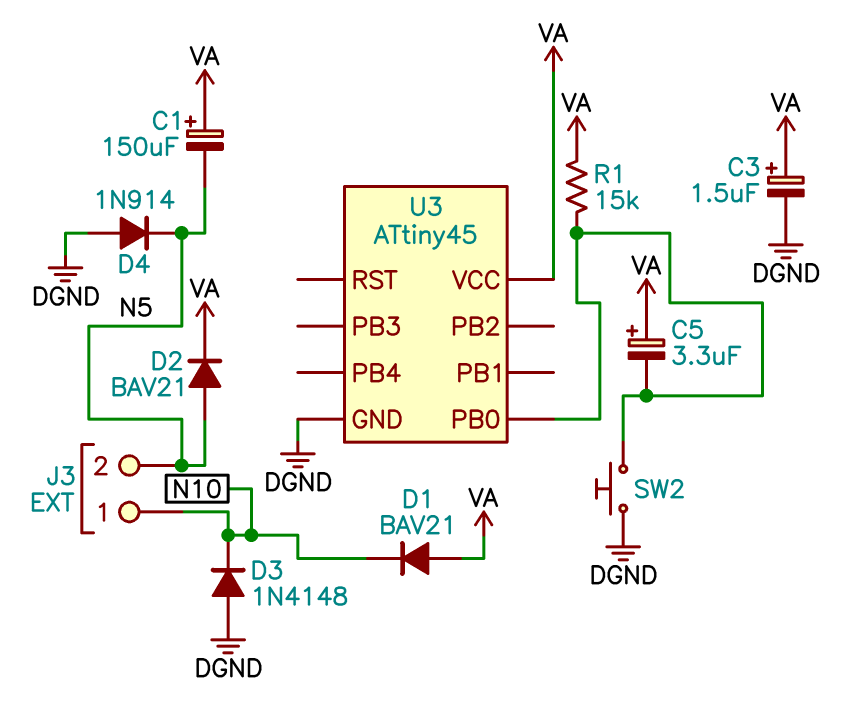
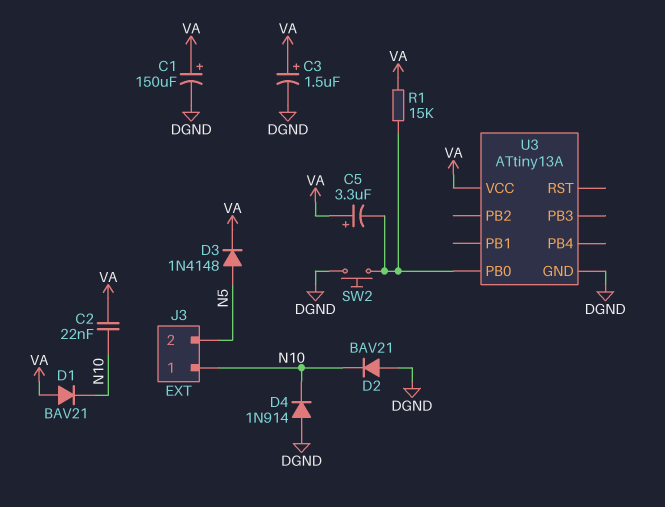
C1: 150uF (plus VA, minus N5) -> 150uF (plus VA, minus DGND)
C2: none -> 22nF (N10, VA)
D2: diode BAV21 (A N5, K VA) -> diode BAV21 (A DGND, K N10)
D3: diode 1N4148 (A DGND, K N10) -> diode 1N4148 (A N5, K VA)
D4: diode 1N914 (A DGND, K N5) -> diode 1N914 (A DGND, K N10)
U3: ATtiny45 -> ATtiny13A

